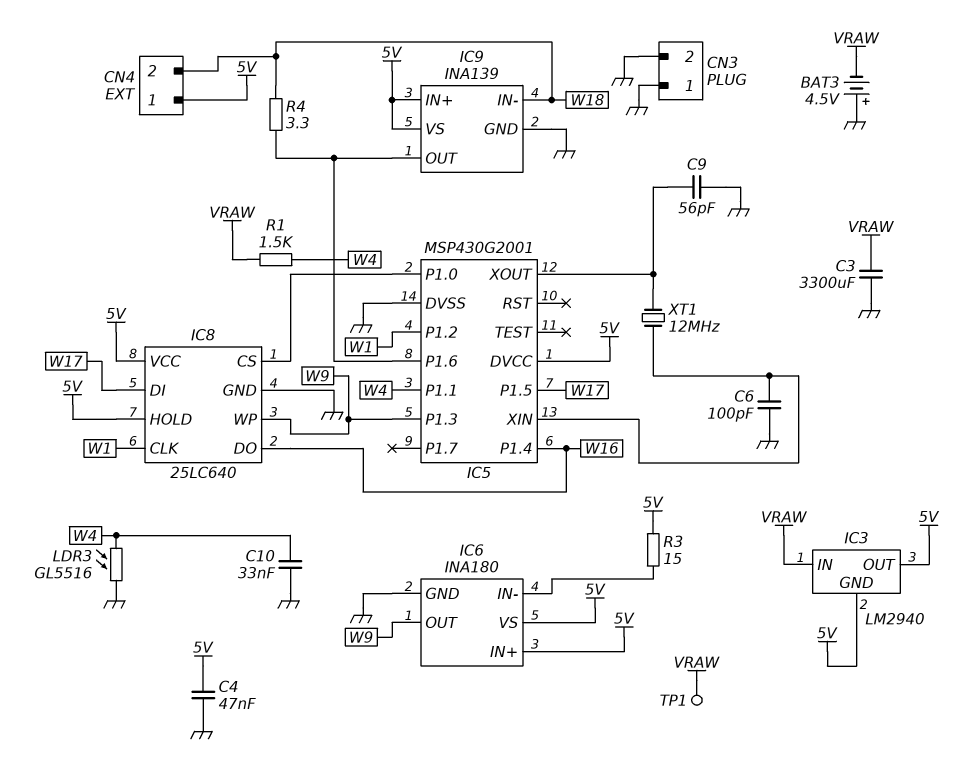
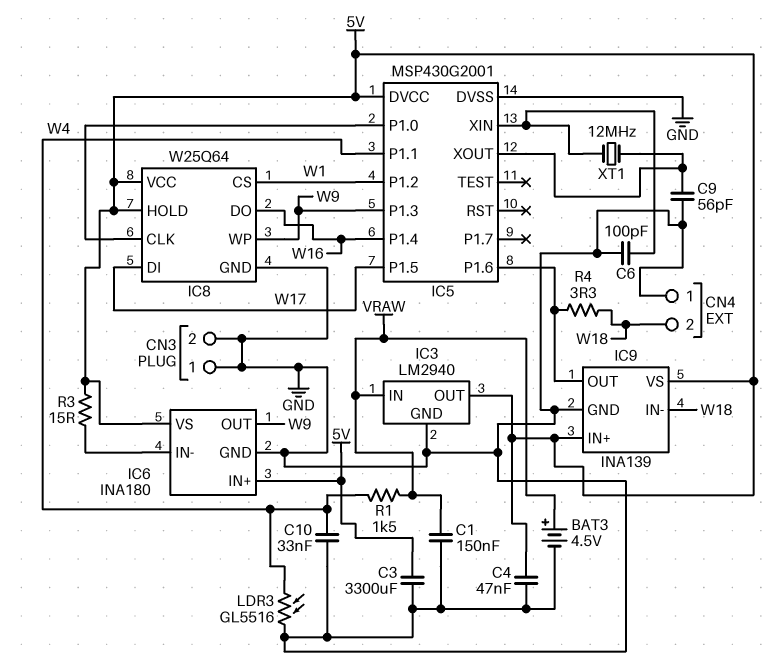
BAT3: 4.5V (plus GND, minus VRAW) -> 4.5V (plus VRAW, minus GND)
C1: none -> 150nF (GND, VRAW)
C3: 3300uF (GND, VRAW) -> 3300uF (5V, GND)
CN4 pin 1: 5V -> GND
IC3 pin GND: 5V -> GND
IC8: 25LC640 -> W25Q64
IC8 pin CLK: W1 -> IC5/P1.0
IC8 pin CS: IC5/P1.0 -> W1
TP1: test point (VRAW) -> none

